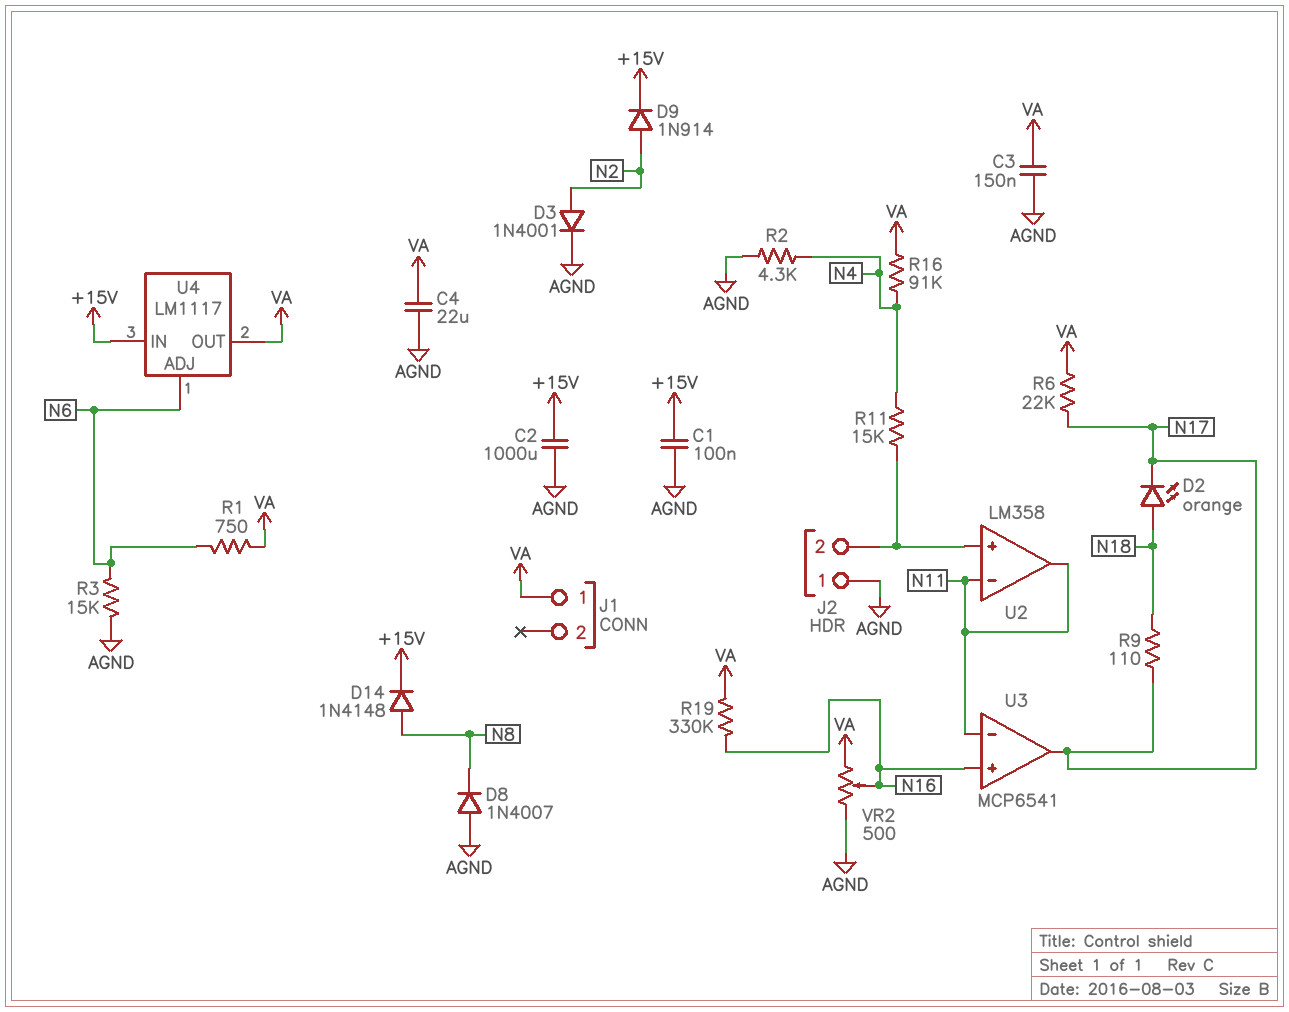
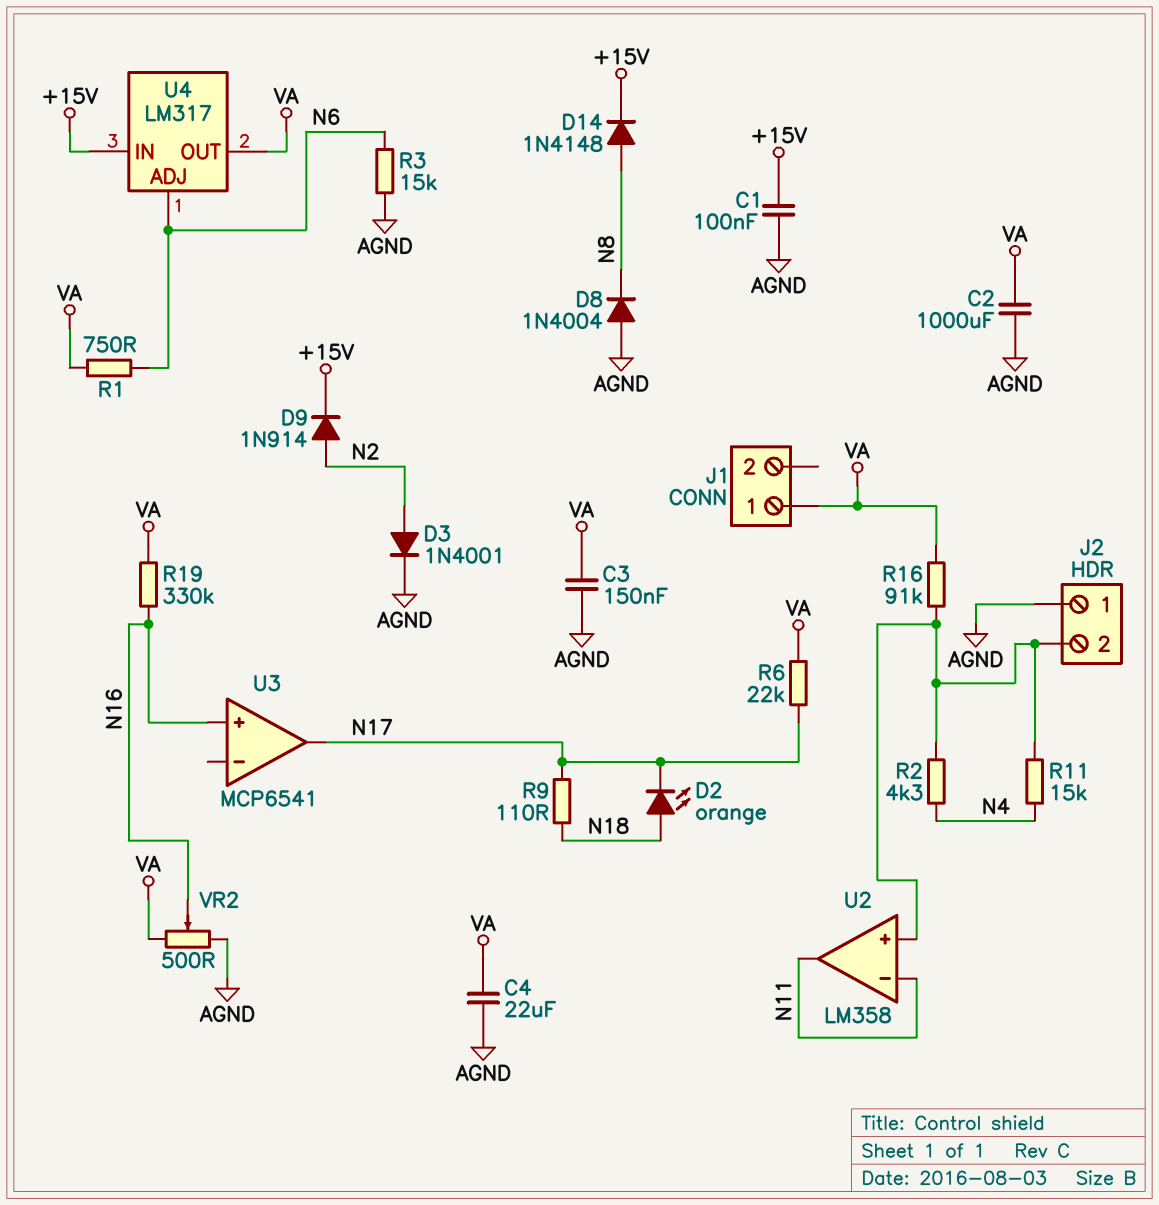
C2: 1000uF (+15V, AGND) -> 1000uF (AGND, VA)
D8: diode 1N4007 (A AGND, K N8) -> diode 1N4004 (A AGND, K N8)
R2: 4.3k (AGND, N4) -> 4.3k (J2/2, N4)
R16: 91k (N4, VA) -> 91k (J2/2, VA)
U3 pin in-: N11 -> none
U4: LM1117 -> LM317

